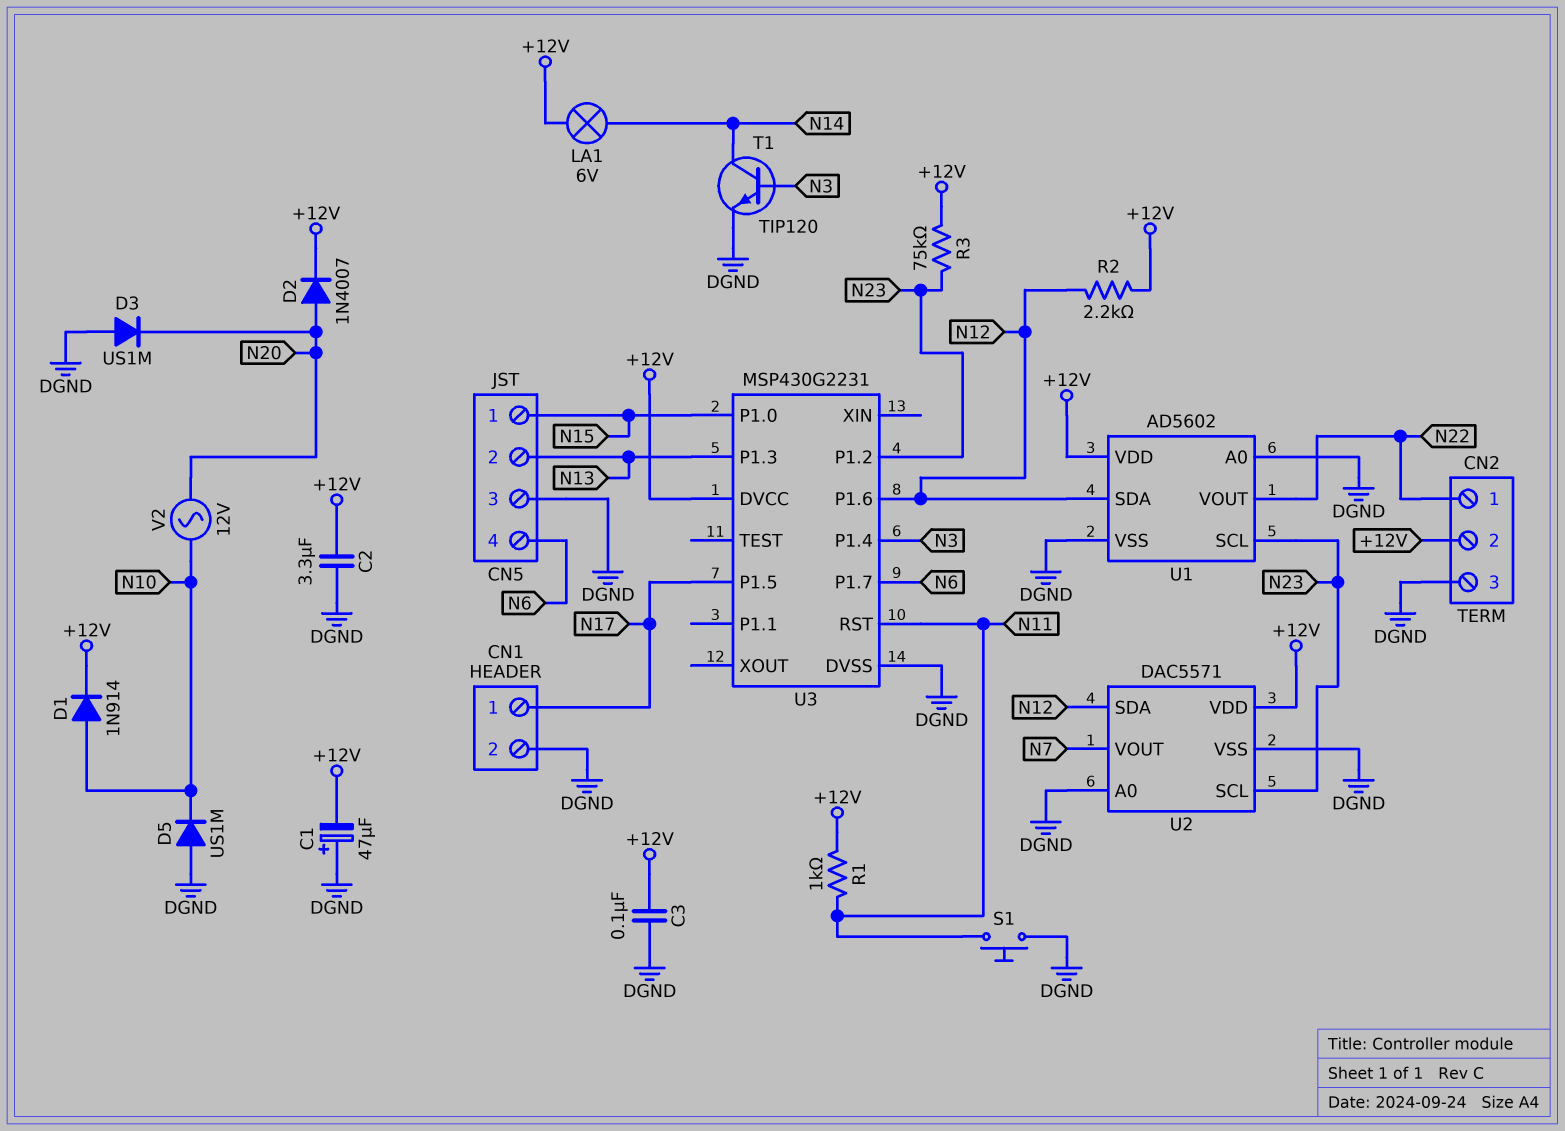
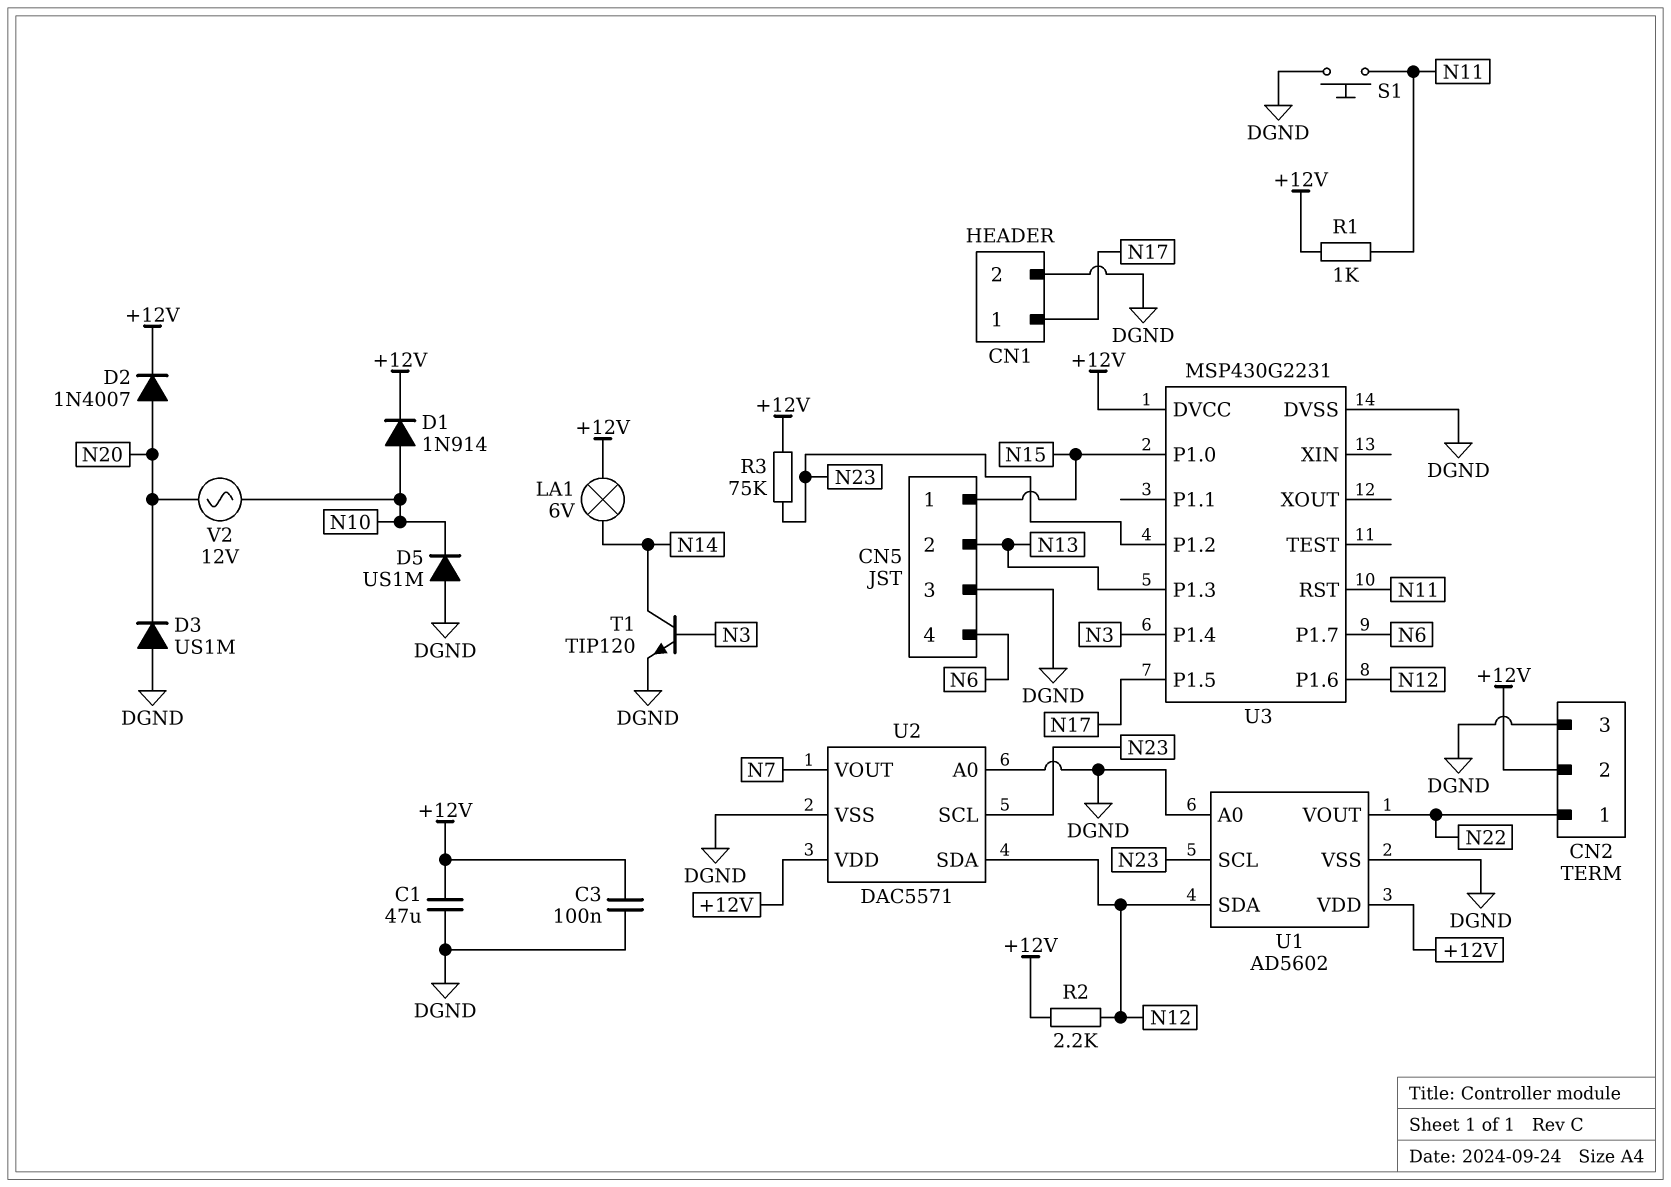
C1: 47uF (plus DGND, minus +12V) -> 47uF (+12V, DGND)
C2: 3.3uF (+12V, DGND) -> none

